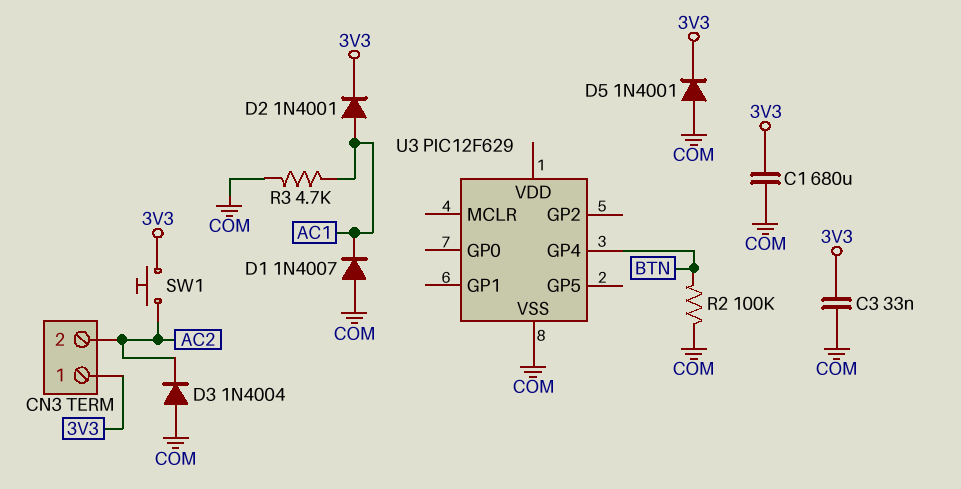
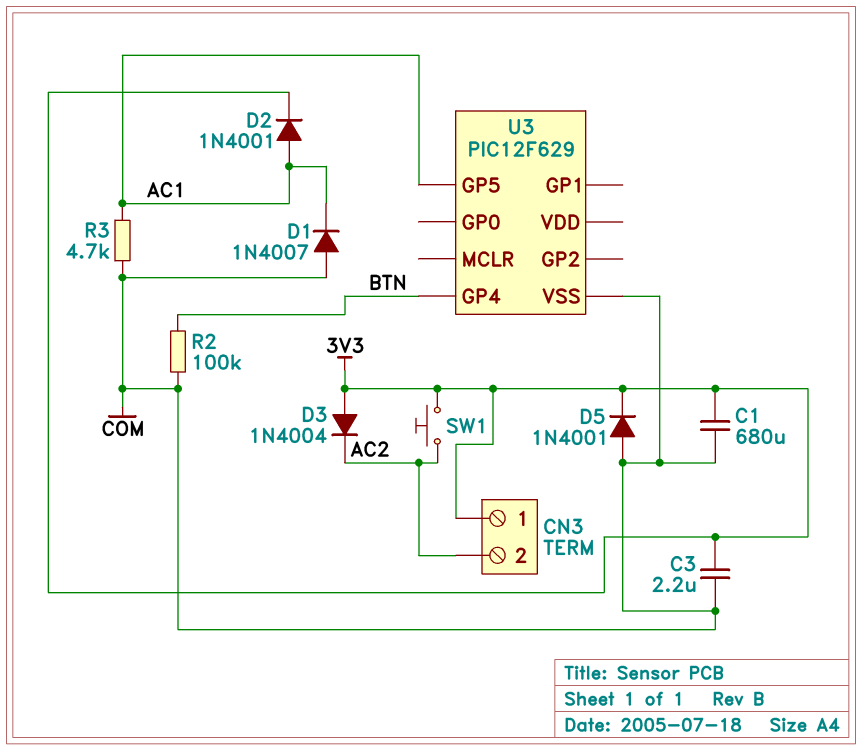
C3: 33nF (3V3, COM) -> 2.2uF (3V3, COM)
D3: diode 1N4004 (A COM, K AC2) -> diode 1N4004 (A 3V3, K AC2)
U3 pin GP5: none -> AC1

